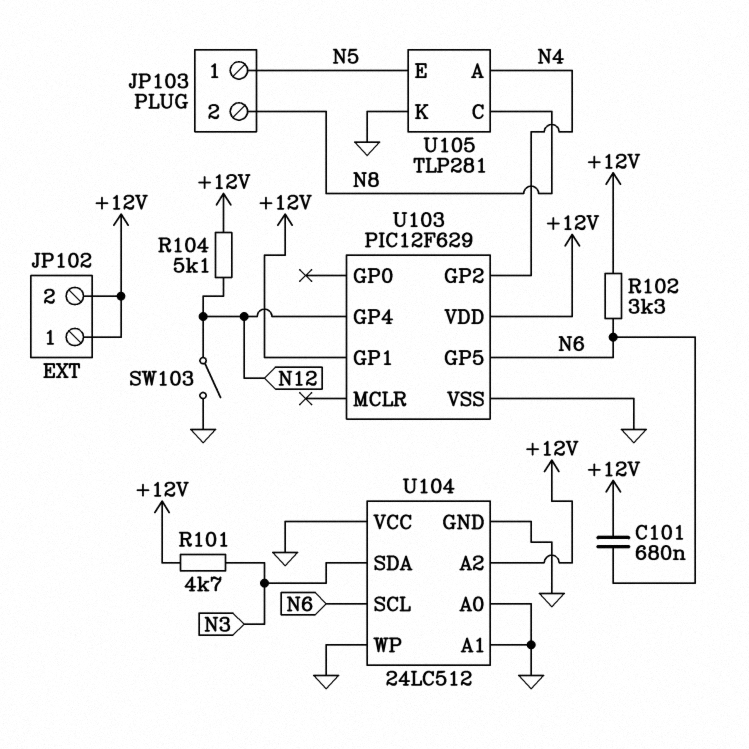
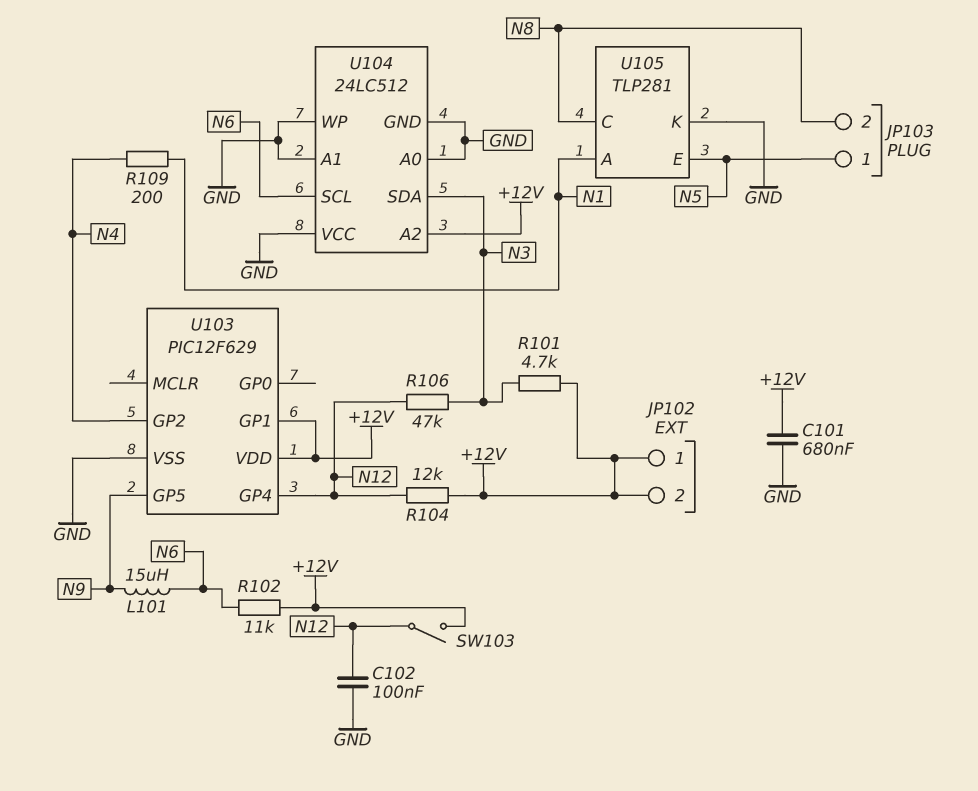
C101: 680nF (+12V, N6) -> 680nF (+12V, GND)
C102: none -> 100nF (GND, N12)
L101: none -> 15uH (N6, N9)
R102: 3.3k (+12V, N6) -> 11k (+12V, N6)
R104: 5.1k (+12V, N12) -> 12k (+12V, N12)
R106: none -> 47k (N3, N12)
R109: none -> 200 (N1, N4)
SW103: switch (GND, N12) -> switch (+12V, N12)
U103 pin GP5: N6 -> N9
U105 pin A: N4 -> N1

